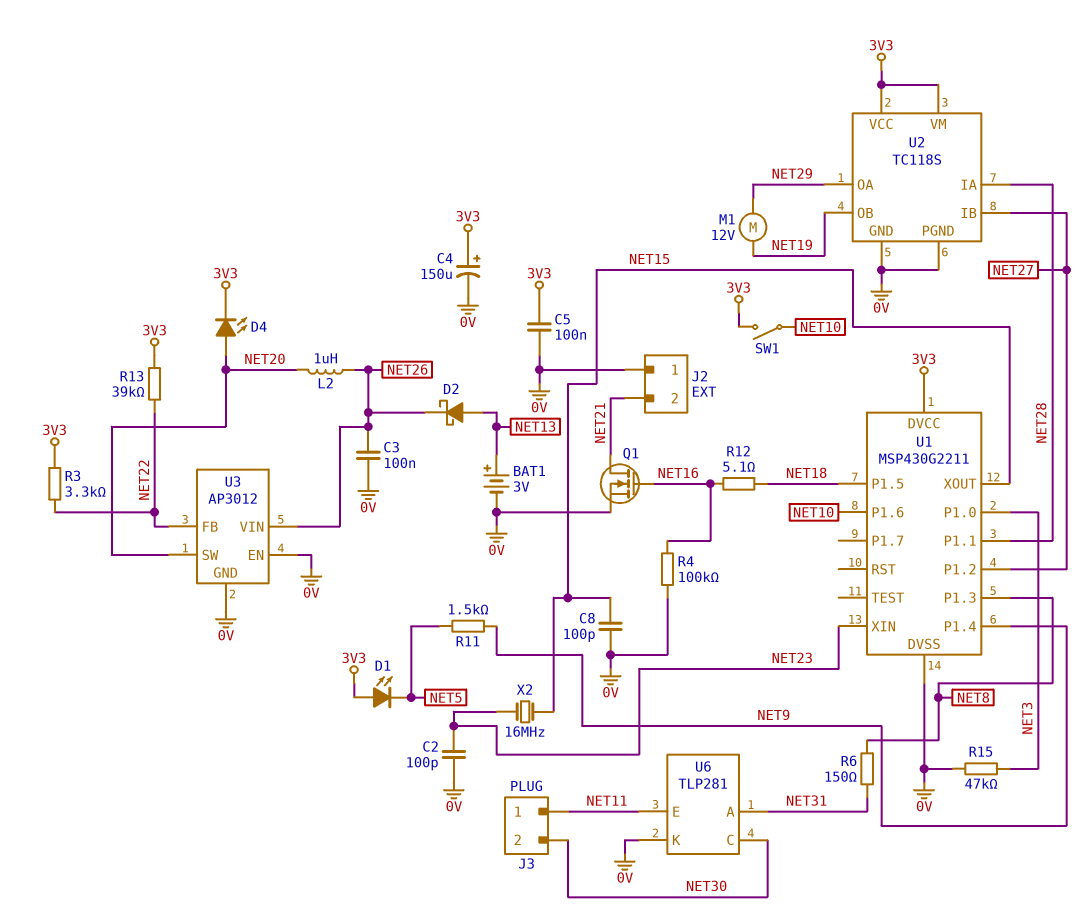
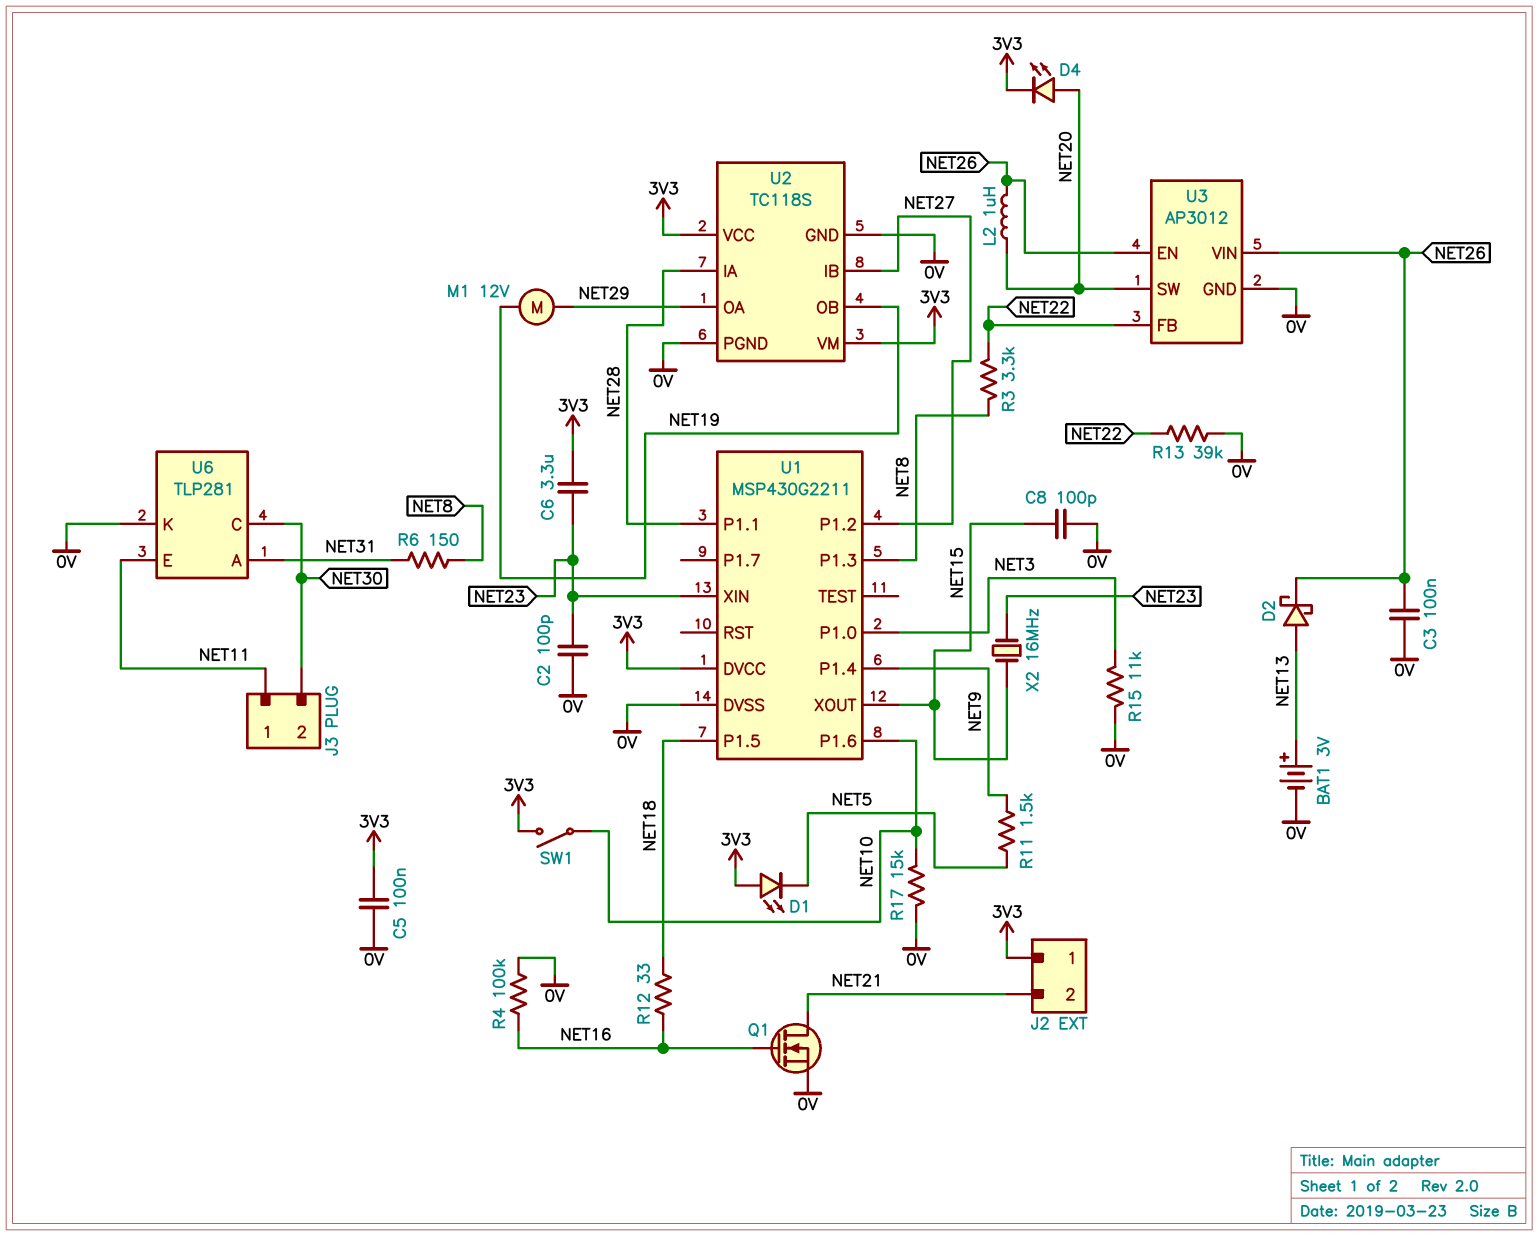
C4: 150uF (plus 3V3, minus 0V) -> none
C6: none -> 3.3uF (3V3, NET23)
J2 pin 1: 0V -> 3V3
R3: 3.3k (3V3, NET22) -> 3.3k (NET8, NET22)
R12: 5.1 (NET16, NET18) -> 33 (NET16, NET18)
R13: 39k (3V3, NET22) -> 39k (0V, NET22)
R15: 47k (0V, NET3) -> 11k (0V, NET3)
R17: none -> 15k (0V, NET10)
U3 pin EN: 0V -> NET26

